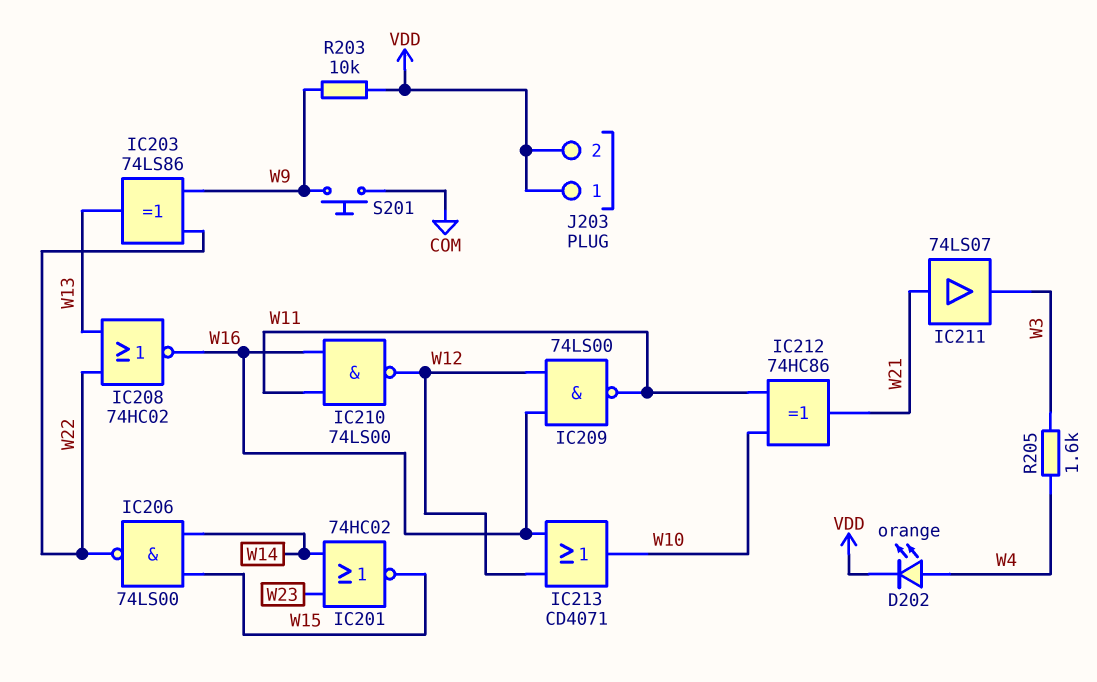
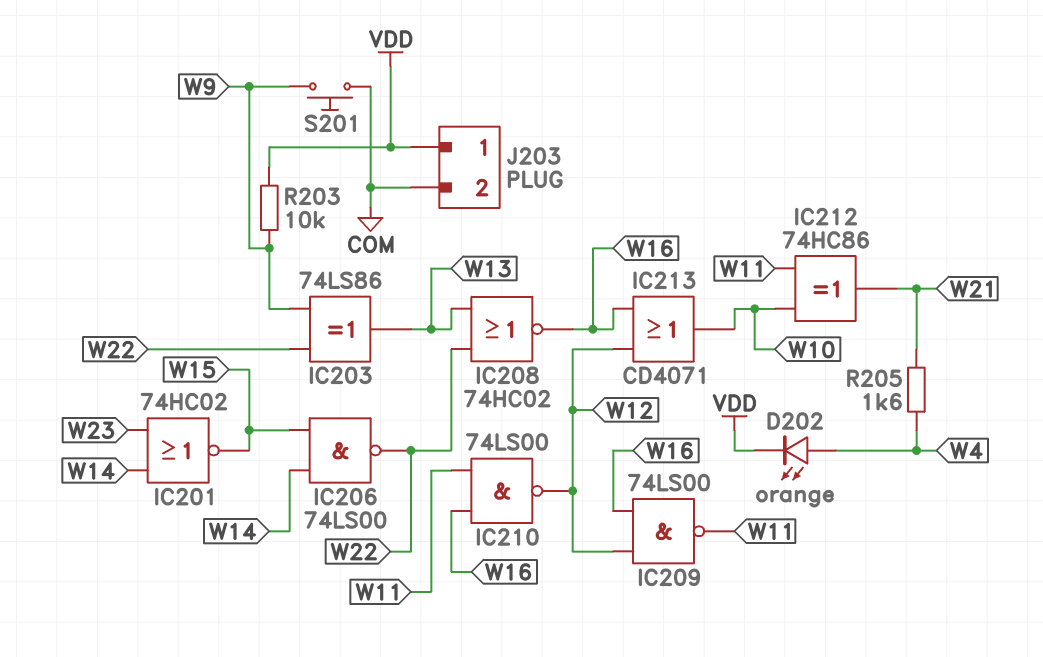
IC211: buffer 74LS07 (in W21, out W3) -> none
J203 pin 2: VDD -> COM
R205: 1.6k (W3, W4) -> 1.6k (W4, W21)

